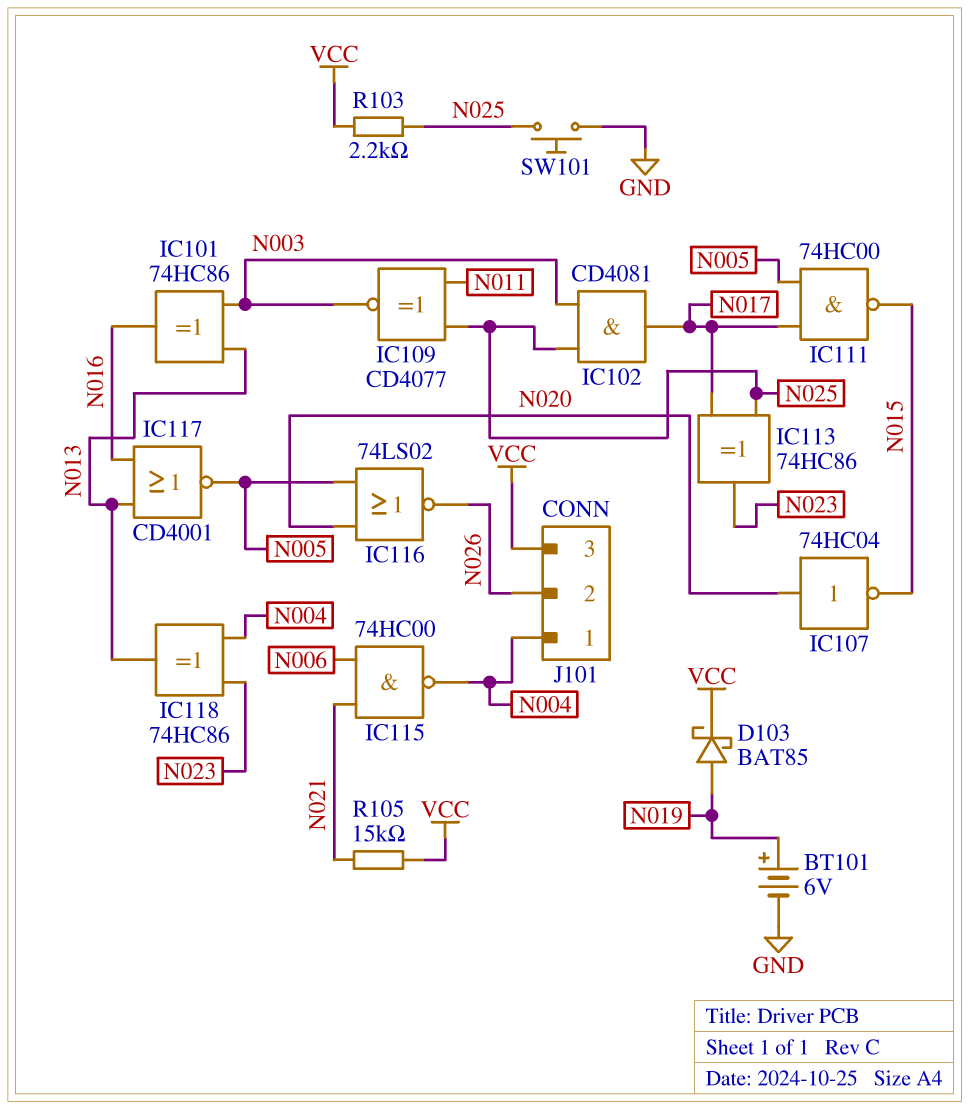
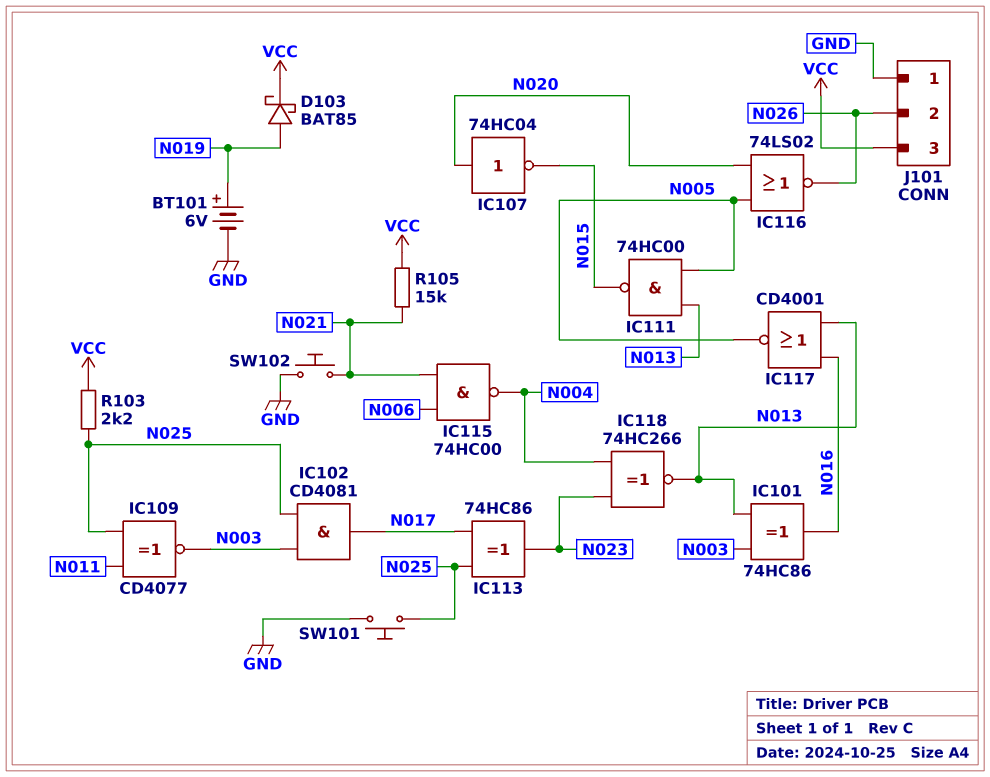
IC111: NAND 74HC00 (in N005, in N017, out N015) -> NAND 74HC00 (in N005, in N013, out N015)
IC118: XOR 74HC86 (in N004, in N023, out N013) -> XNOR 74HC266 (in N004, in N023, out N013)
J101 pin 1: N004 -> GND
SW102: none -> button (GND, N021)

